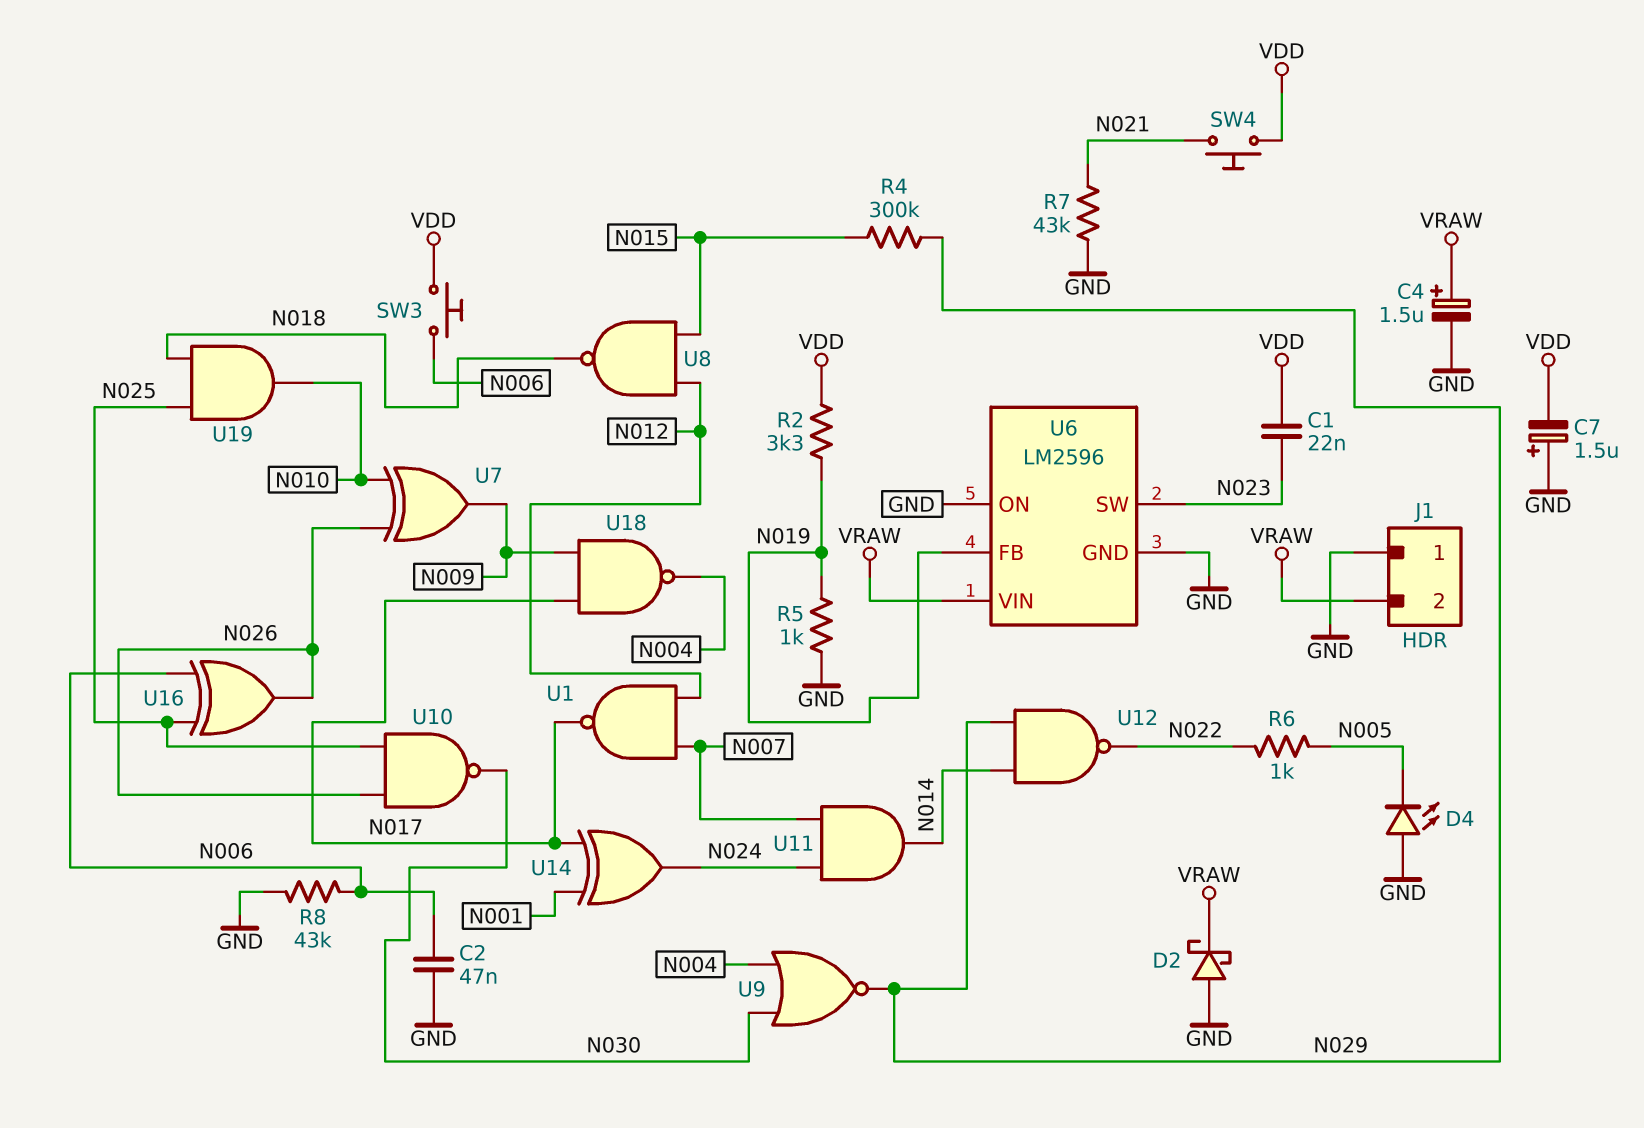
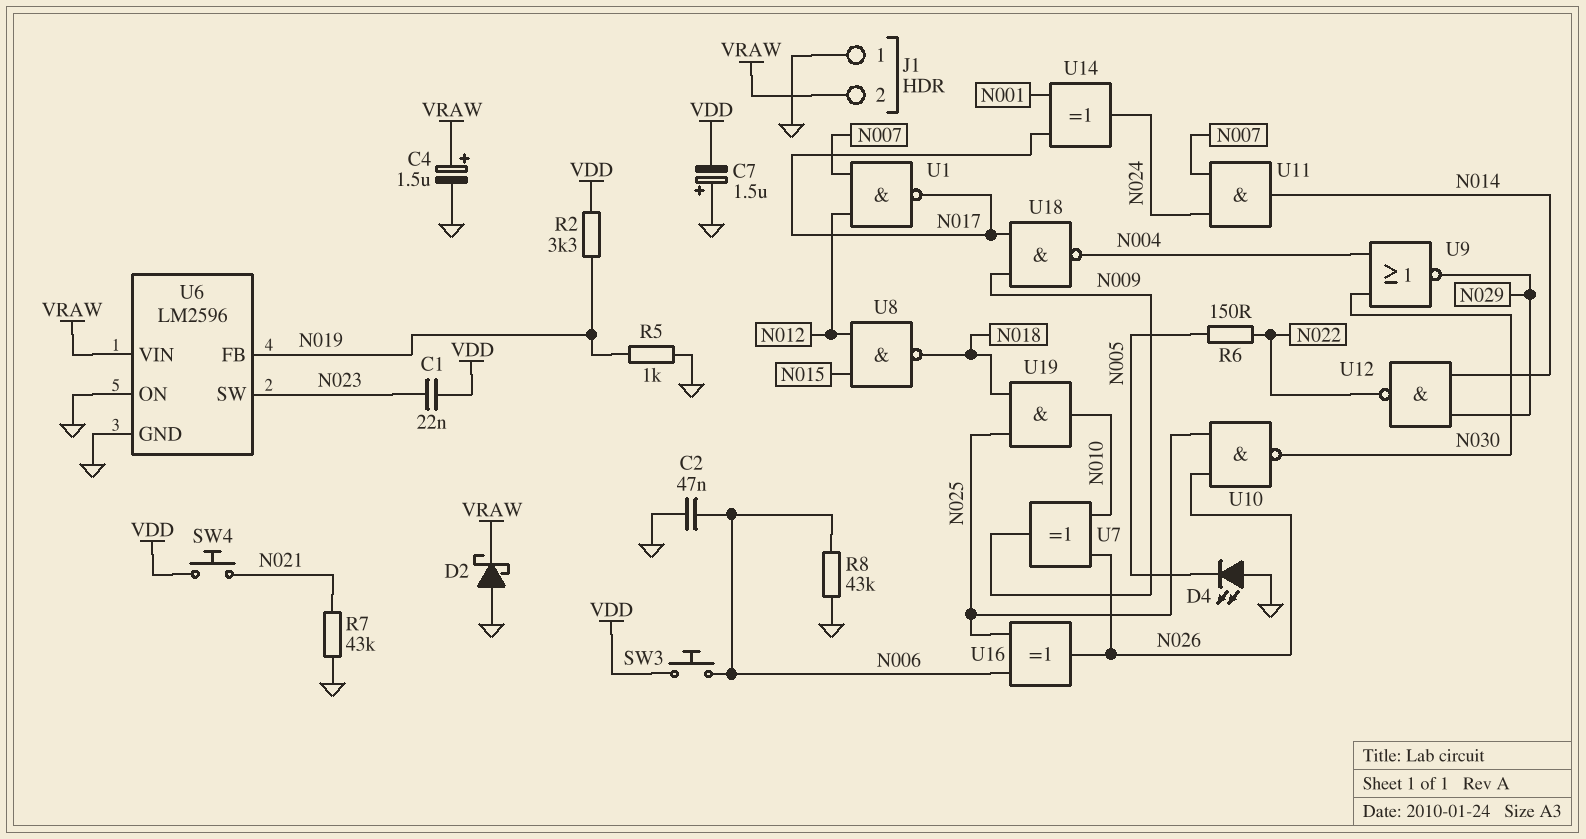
R4: 300k (N015, N029) -> none
R6: 1k (N005, N022) -> 150 (N005, N022)

